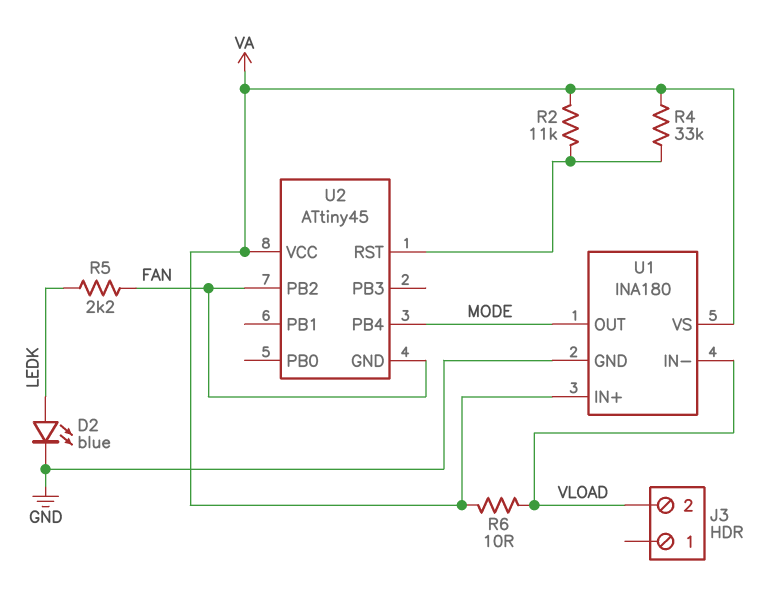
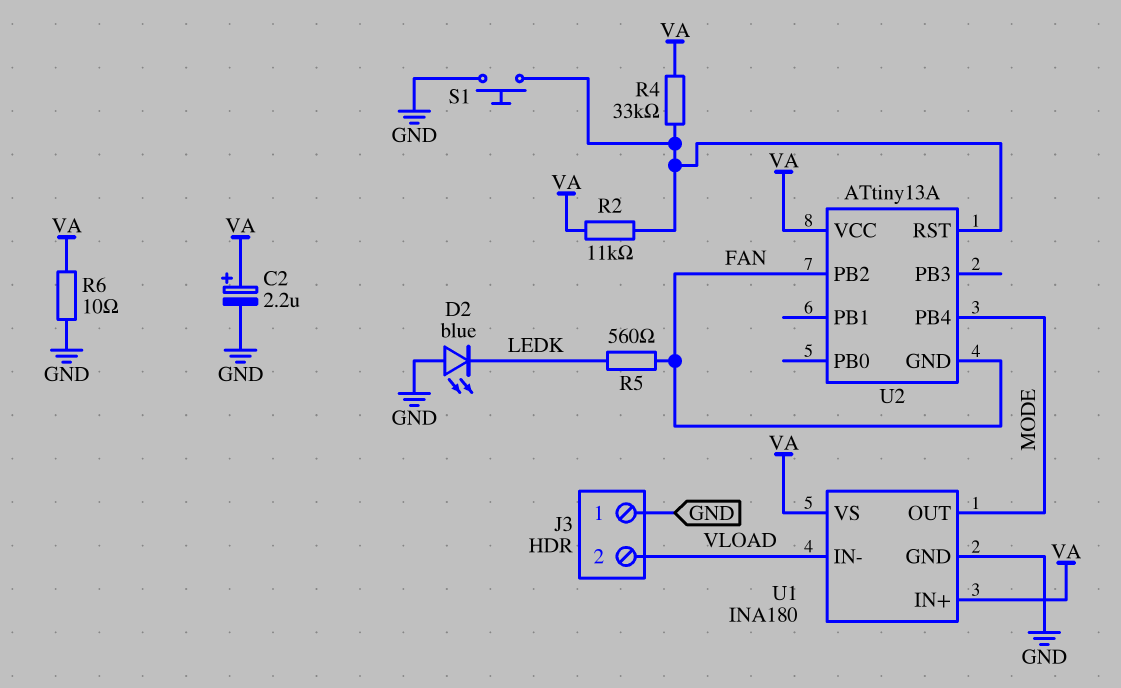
C2: none -> 2.2uF (plus VA, minus GND)
D2: LED blue (A LEDK, K GND) -> LED blue (A GND, K LEDK)
J3 pin 1: none -> GND
R5: 2.2k (FAN, LEDK) -> 560 (FAN, LEDK)
R6: 10 (VA, VLOAD) -> 10 (GND, VA)
S1: none -> button (GND, U2/RST)
U2: ATtiny45 -> ATtiny13A

